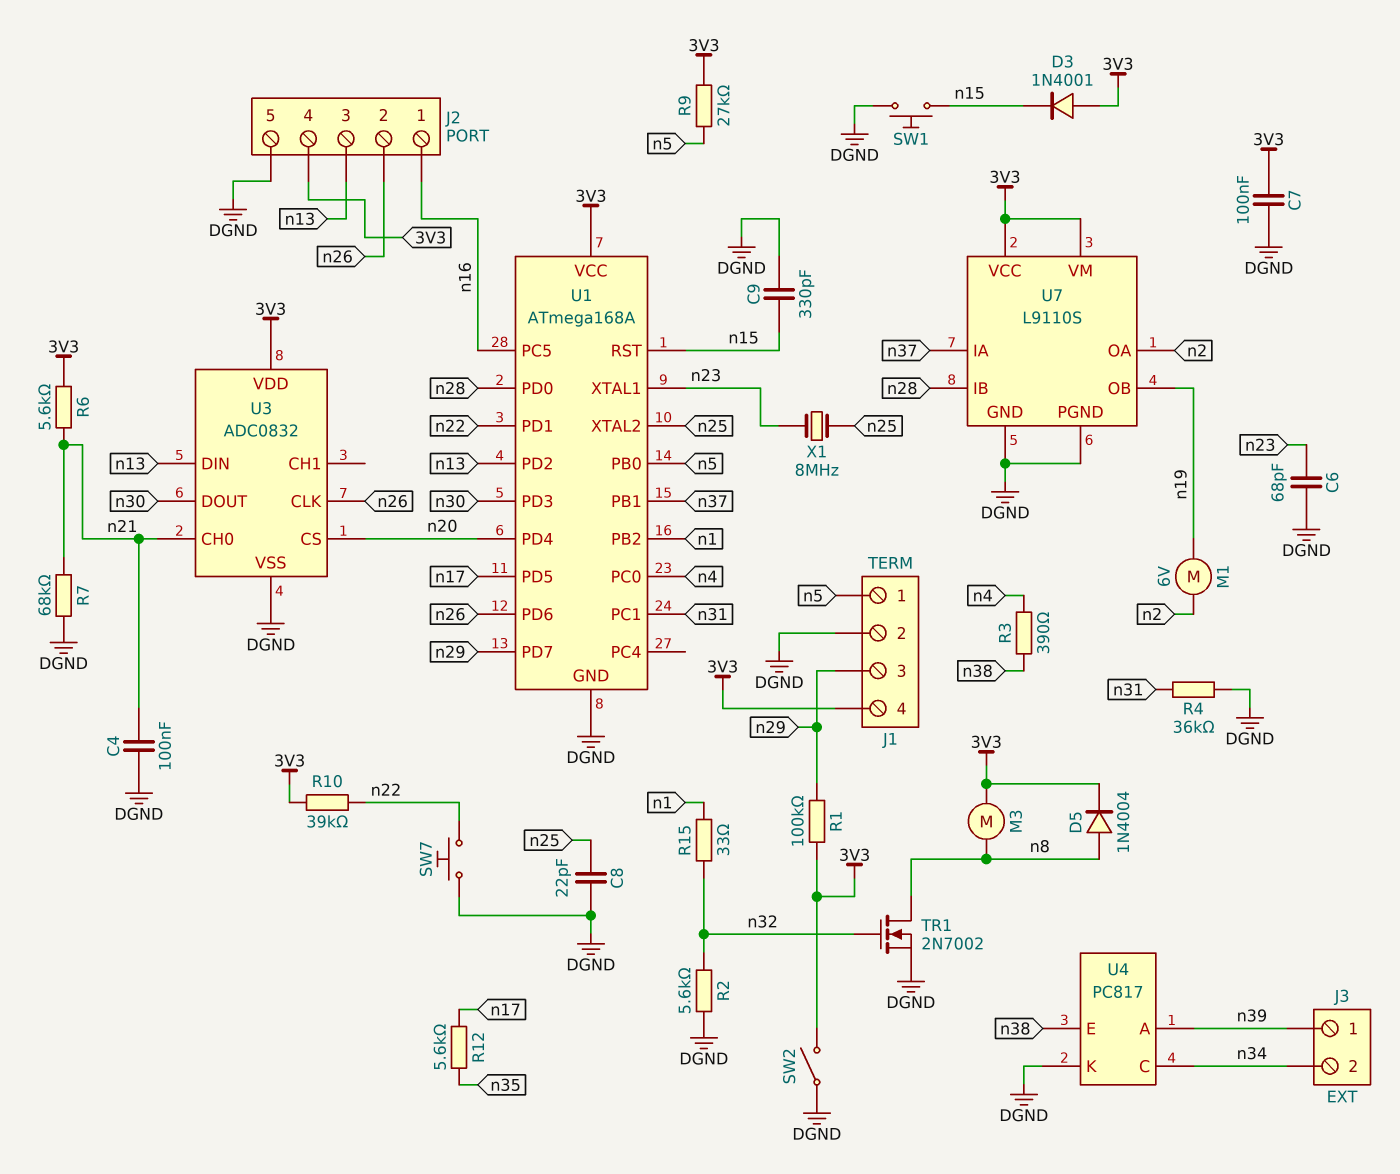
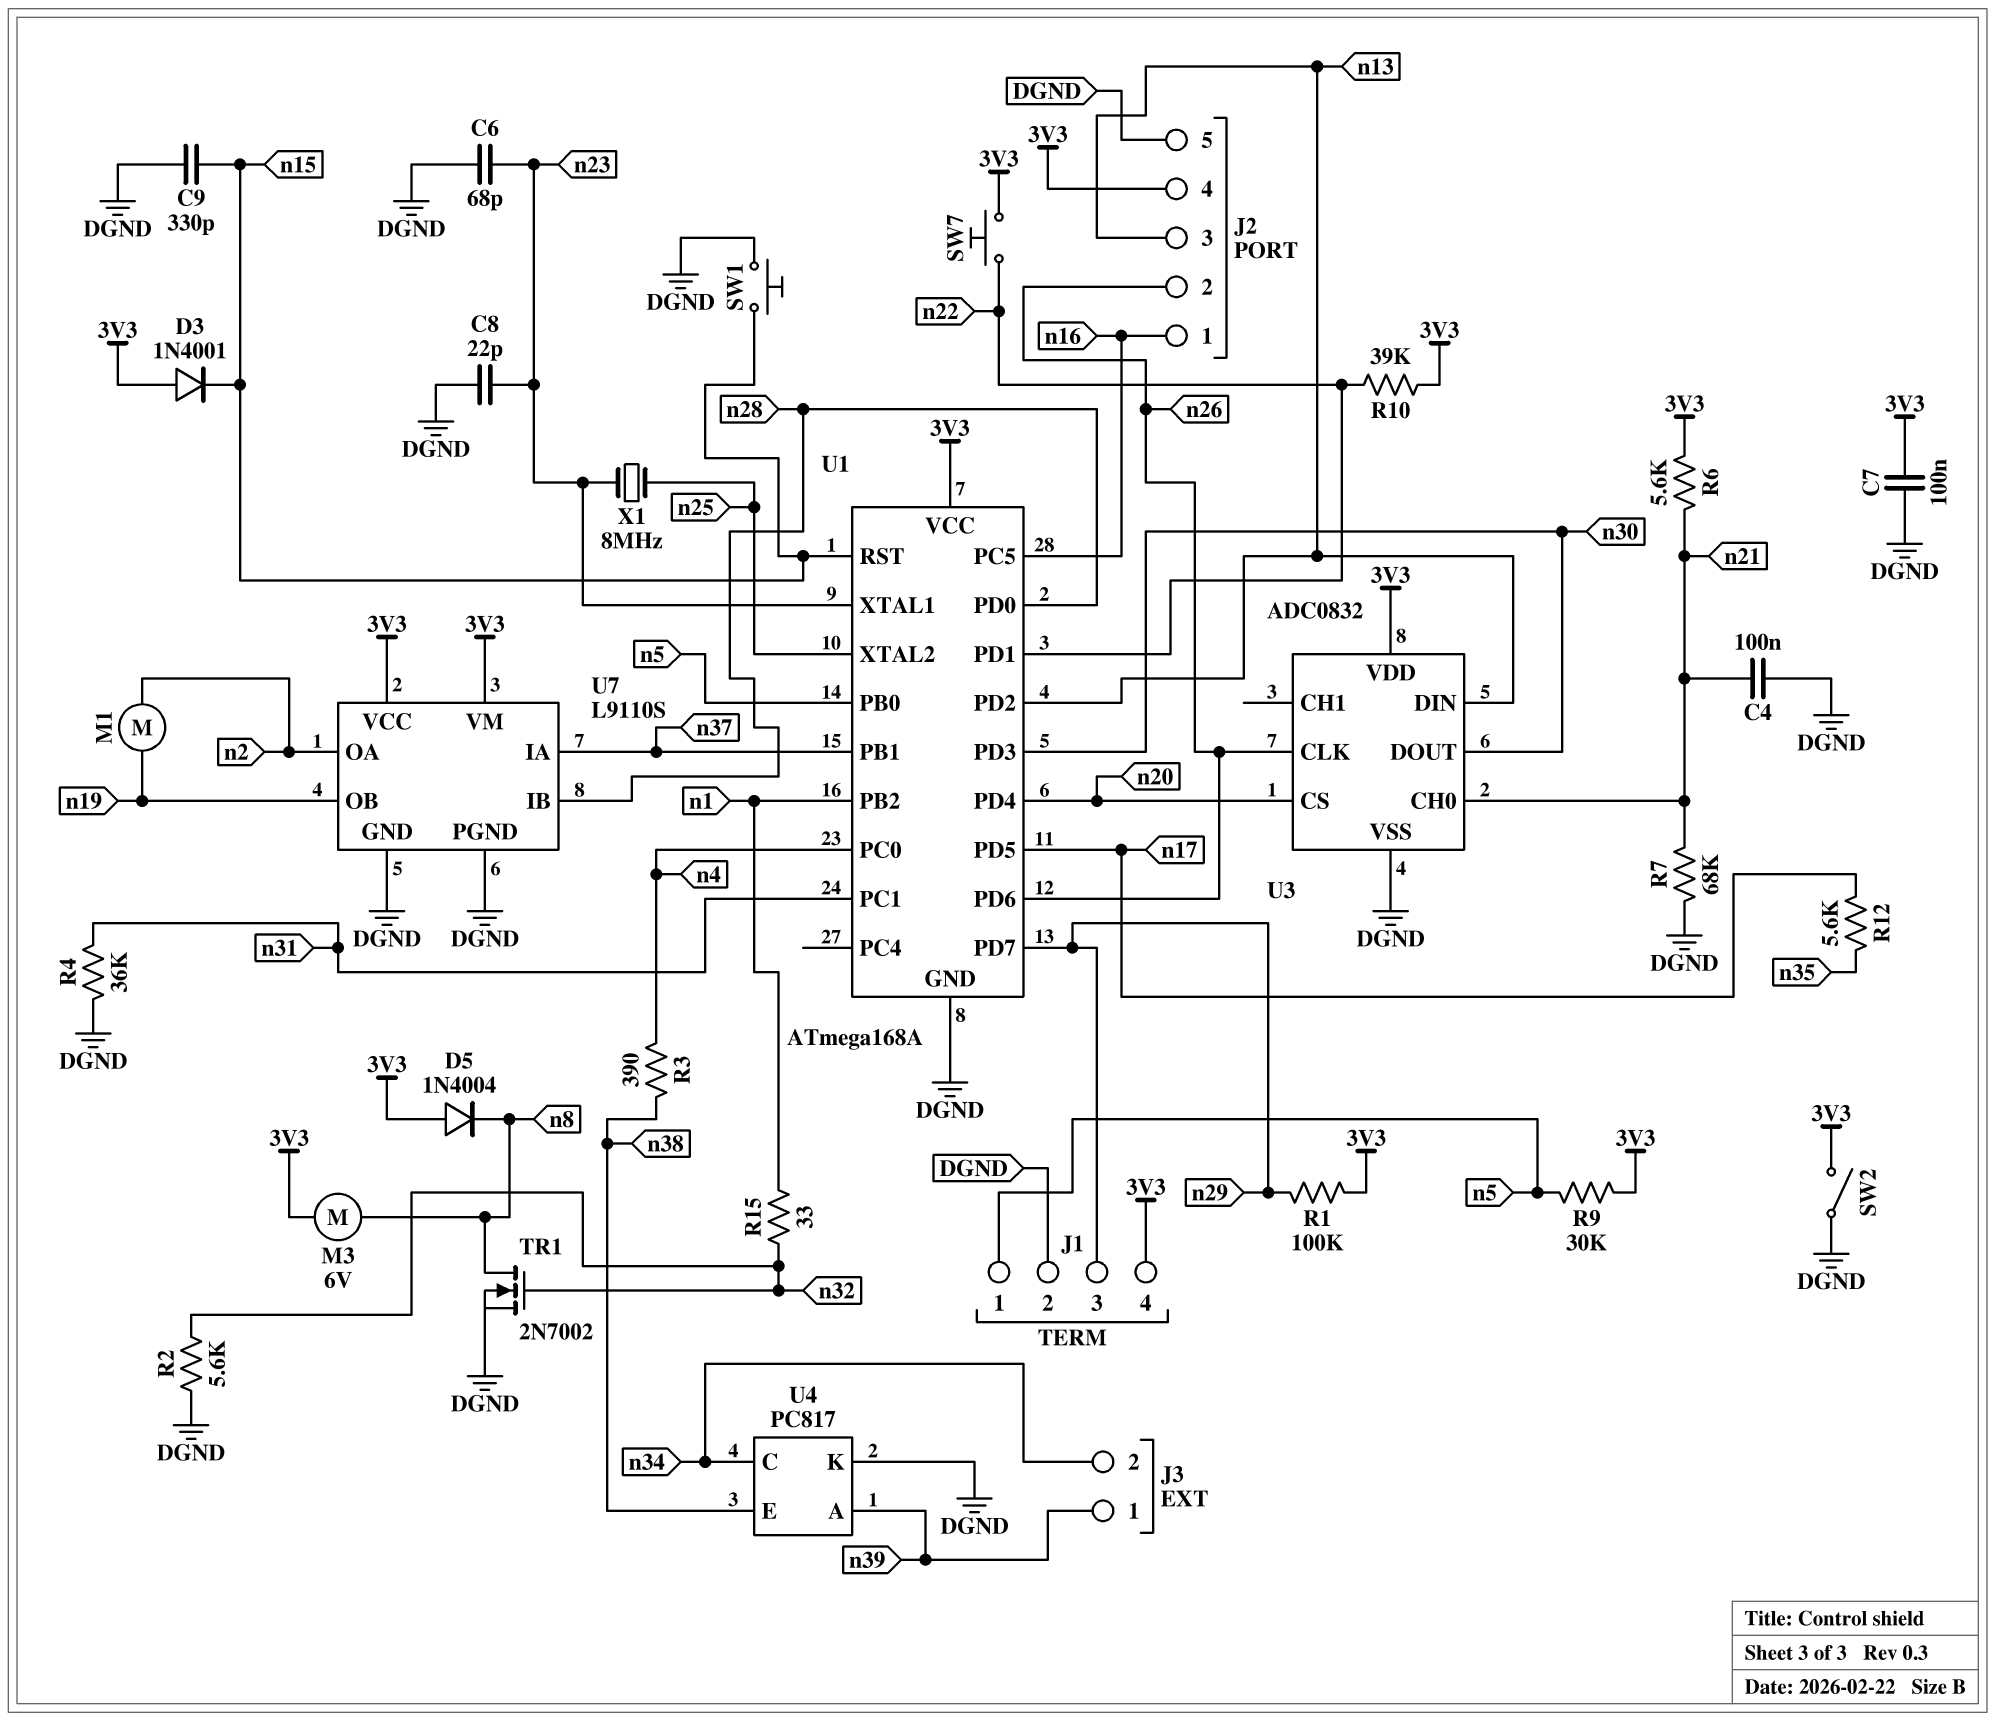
C8: 22pF (DGND, n25) -> 22pF (DGND, n23)
D5: diode 1N4004 (A n8, K 3V3) -> diode 1N4004 (A 3V3, K n8)
M1: motor 6V (n2, n19) -> motor (n2, n19)
M3: motor (3V3, n8) -> motor 6V (3V3, n8)
R9: 27k (3V3, n5) -> 30k (3V3, n5)
SW7: button (DGND, n22) -> button (3V3, n22)

